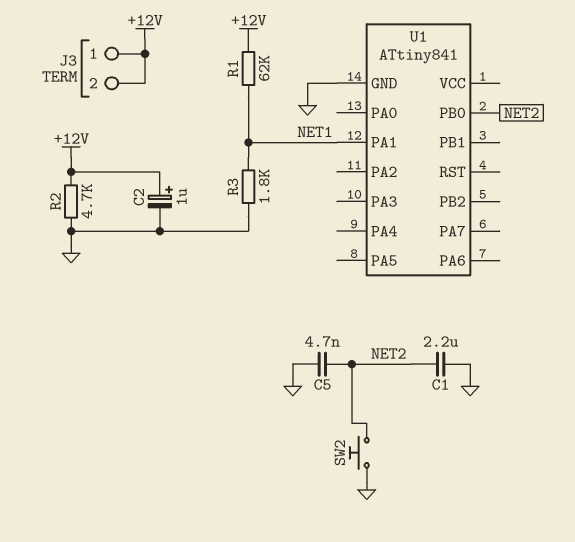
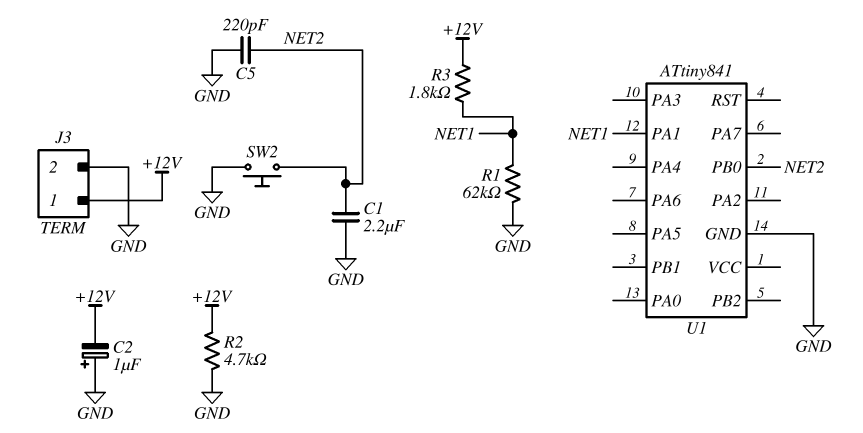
C2: 1uF (plus +12V, minus GND) -> 1uF (plus GND, minus +12V)
C5: 4.7nF (GND, NET2) -> 220pF (GND, NET2)
J3 pin 2: +12V -> GND
R1: 62k (+12V, NET1) -> 62k (GND, NET1)
R3: 1.8k (GND, NET1) -> 1.8k (+12V, NET1)

